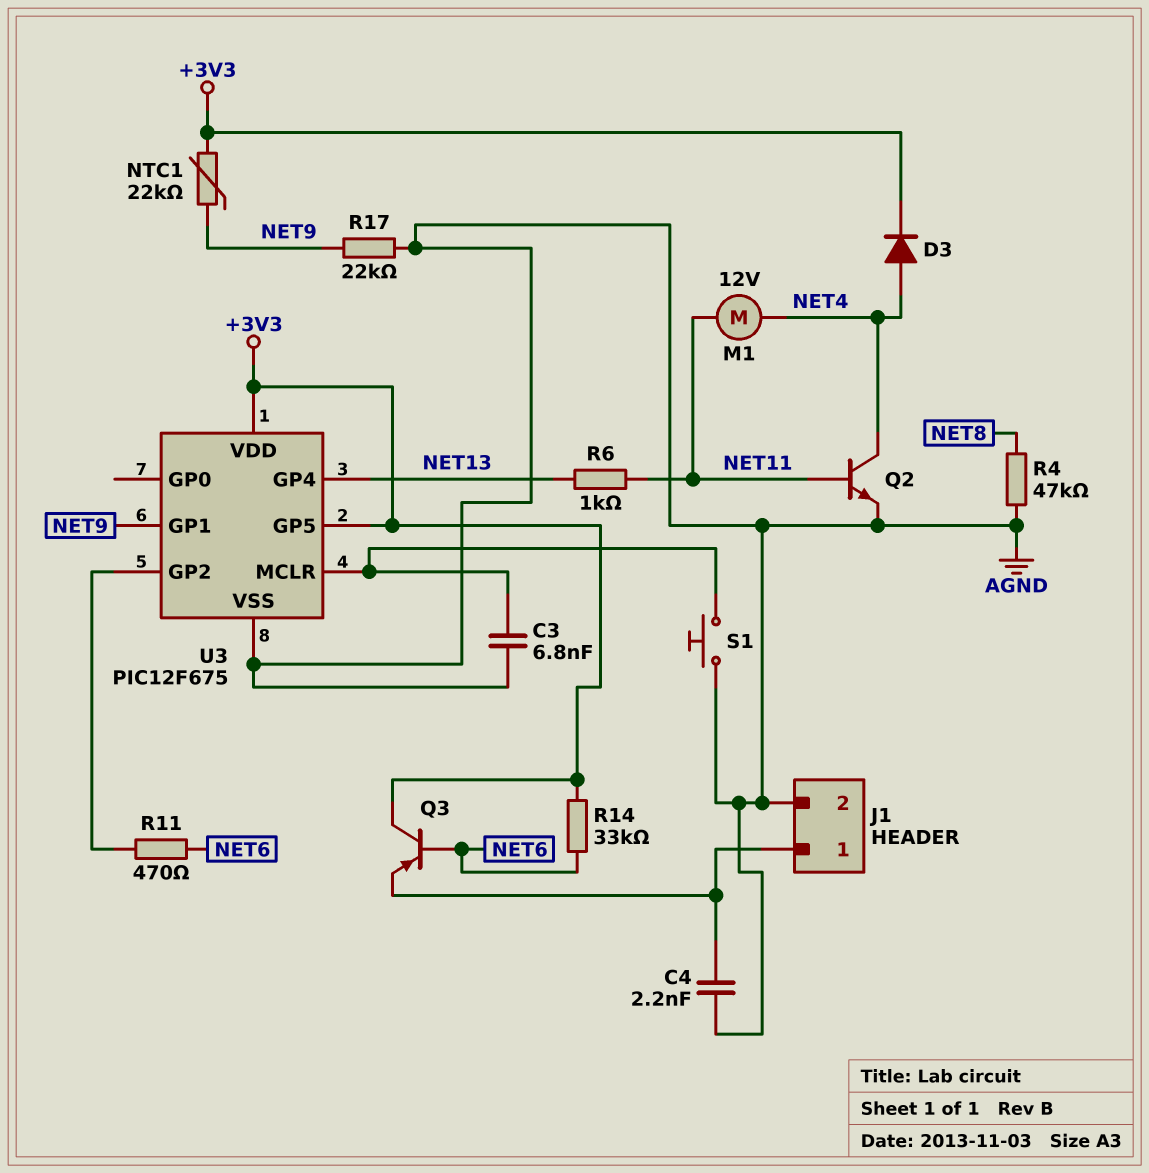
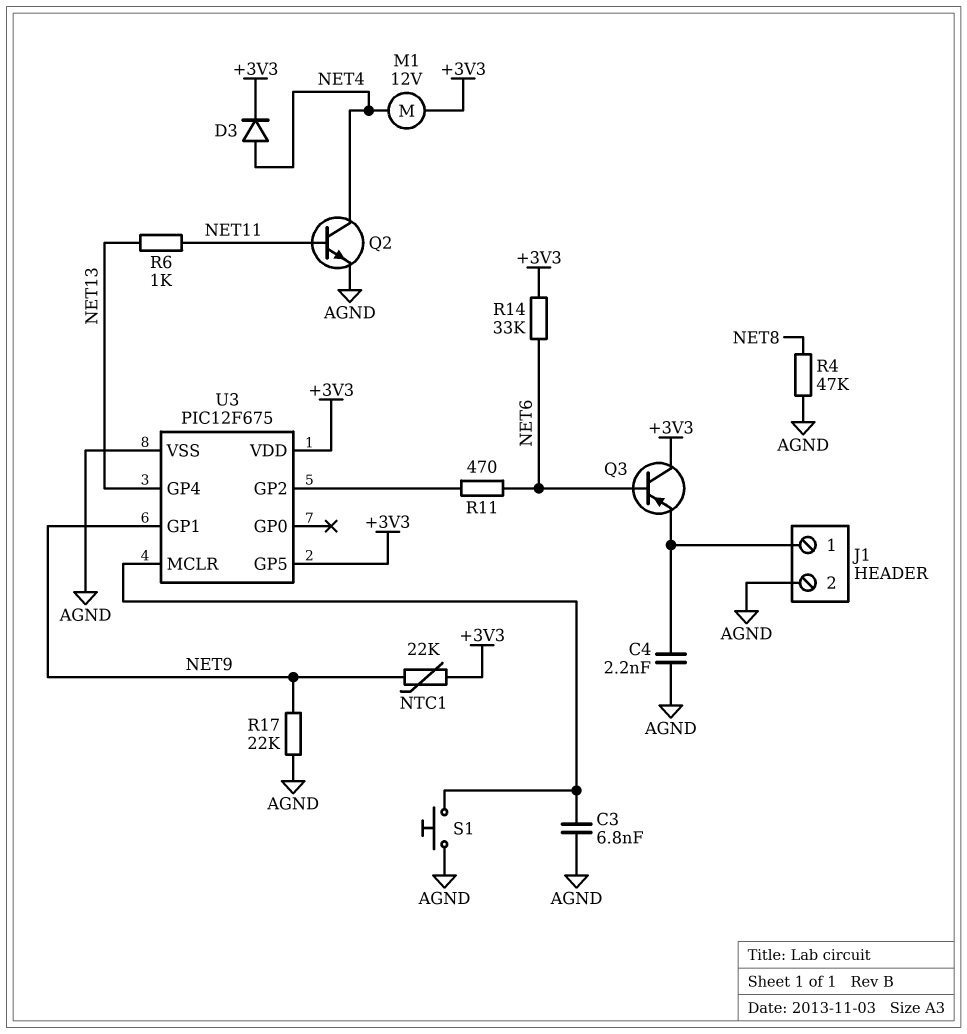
M1: motor 12V (NET4, NET11) -> motor 12V (+3V3, NET4)

